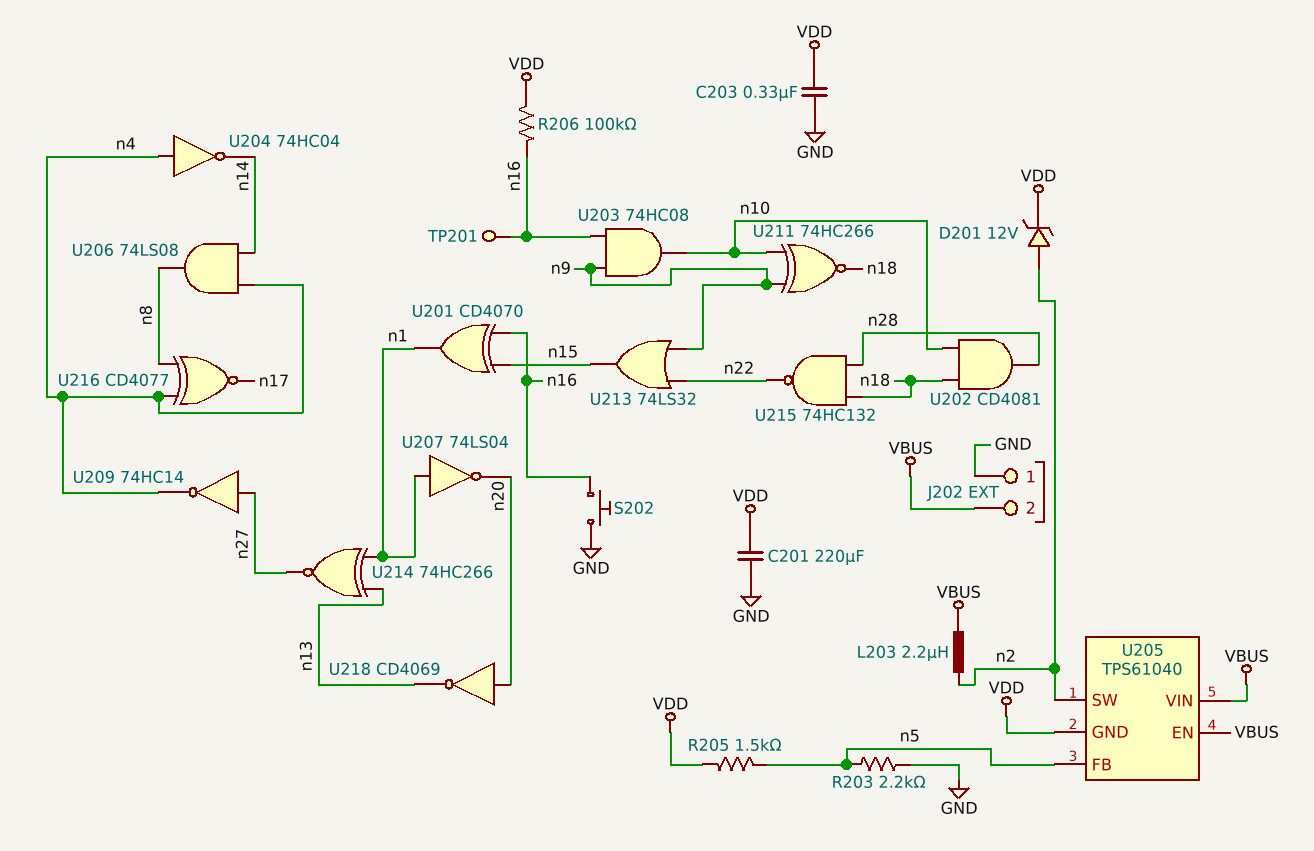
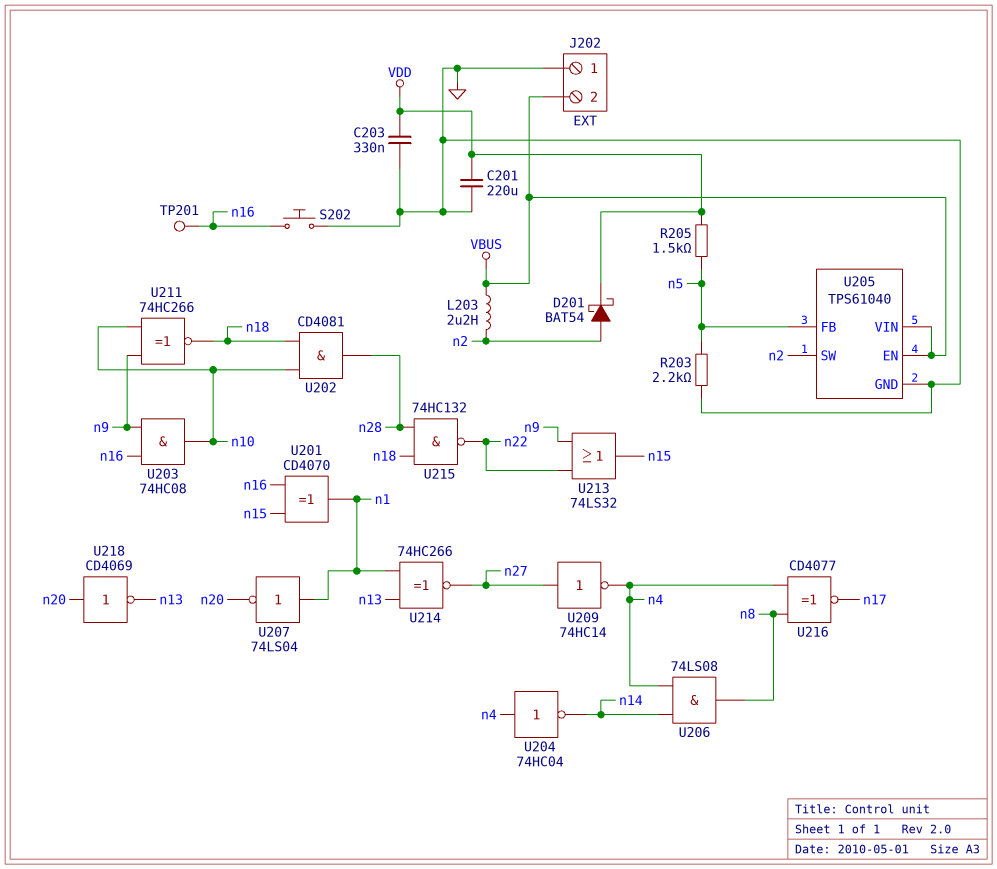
D201: zener 12V (A n2, K VDD) -> schottky BAT54 (A n2, K VDD)
R206: 100k (VDD, n16) -> none
U205 pin GND: VDD -> GND

